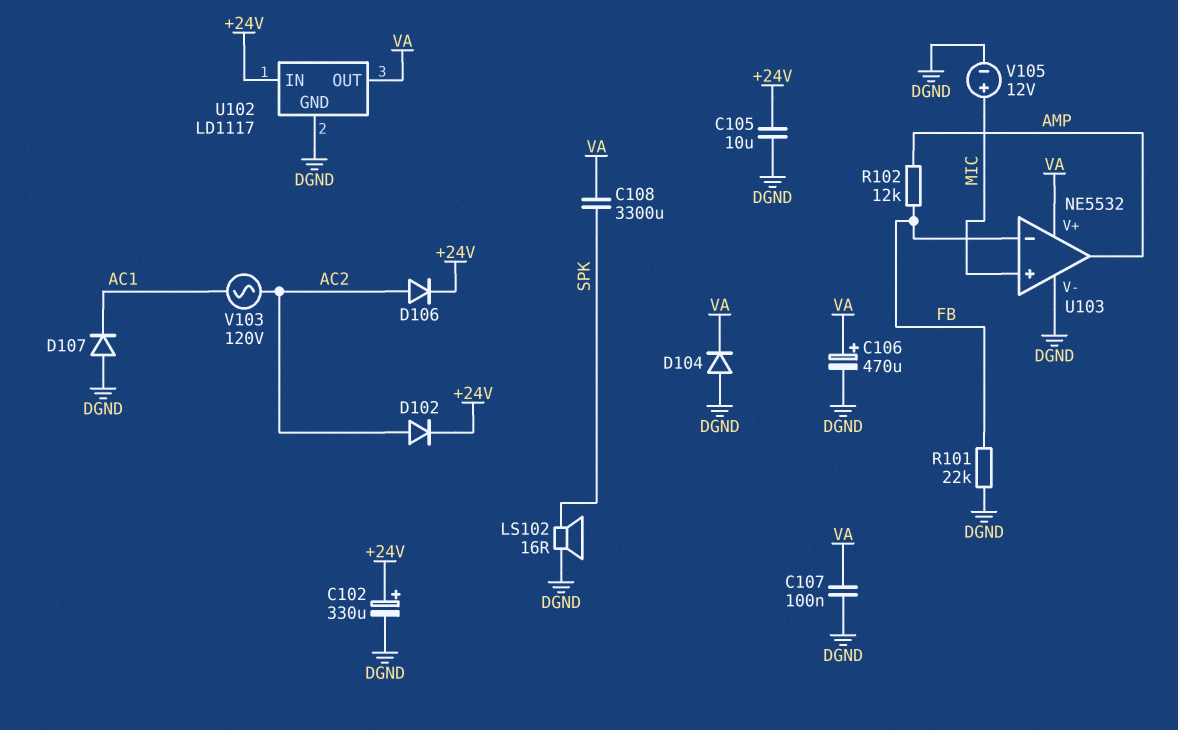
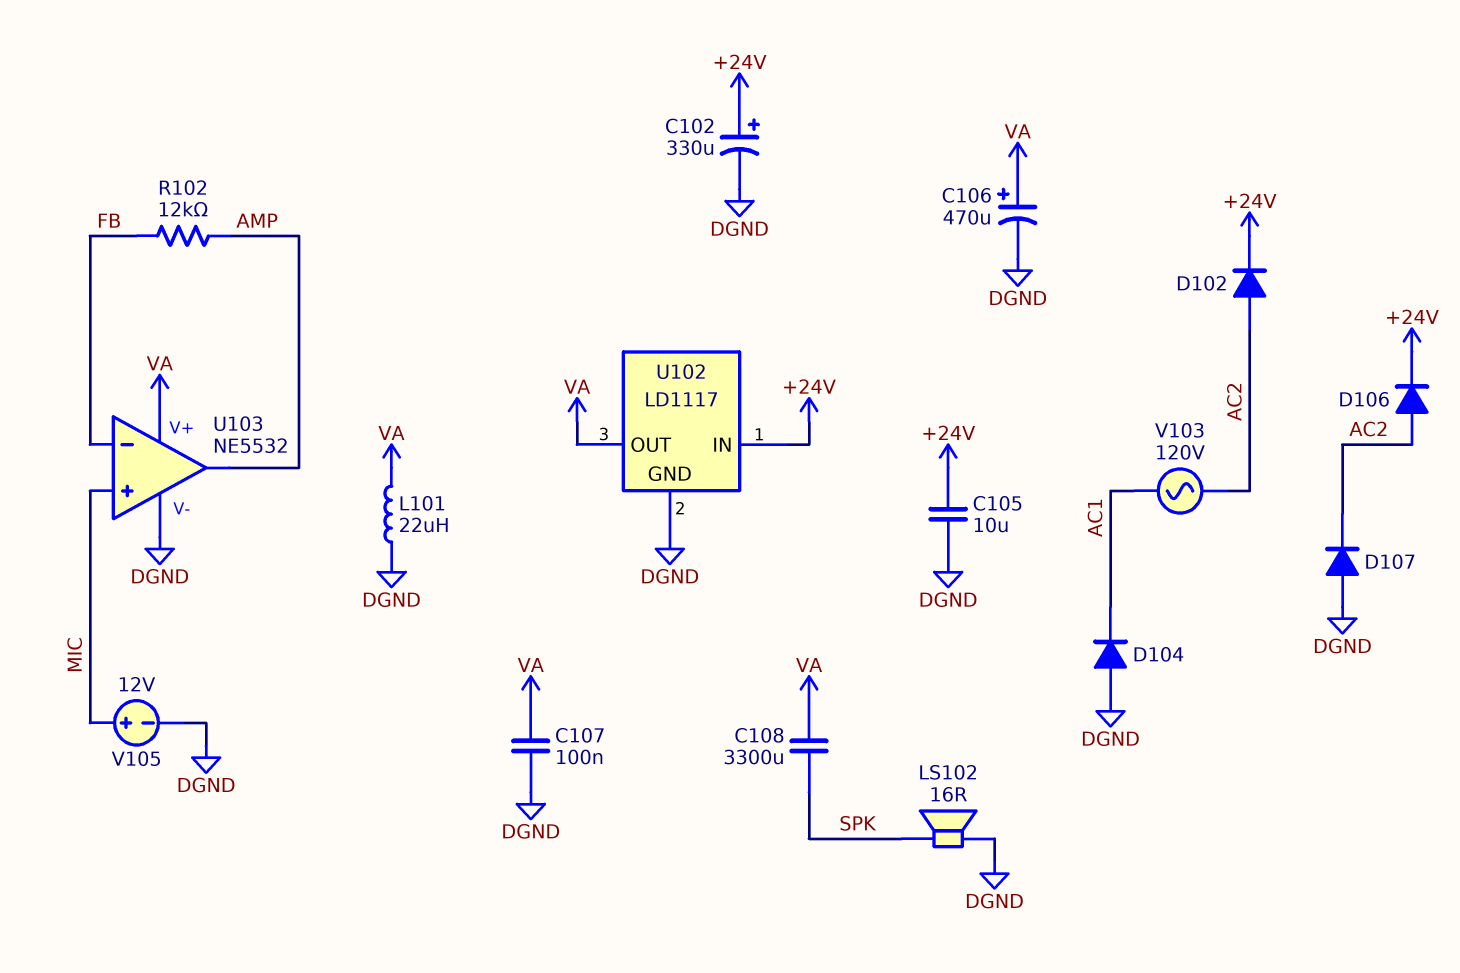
D104: diode (A DGND, K VA) -> diode (A DGND, K AC1)
D107: diode (A DGND, K AC1) -> diode (A DGND, K AC2)
L101: none -> 22uH (DGND, VA)
R101: 22k (DGND, FB) -> none

